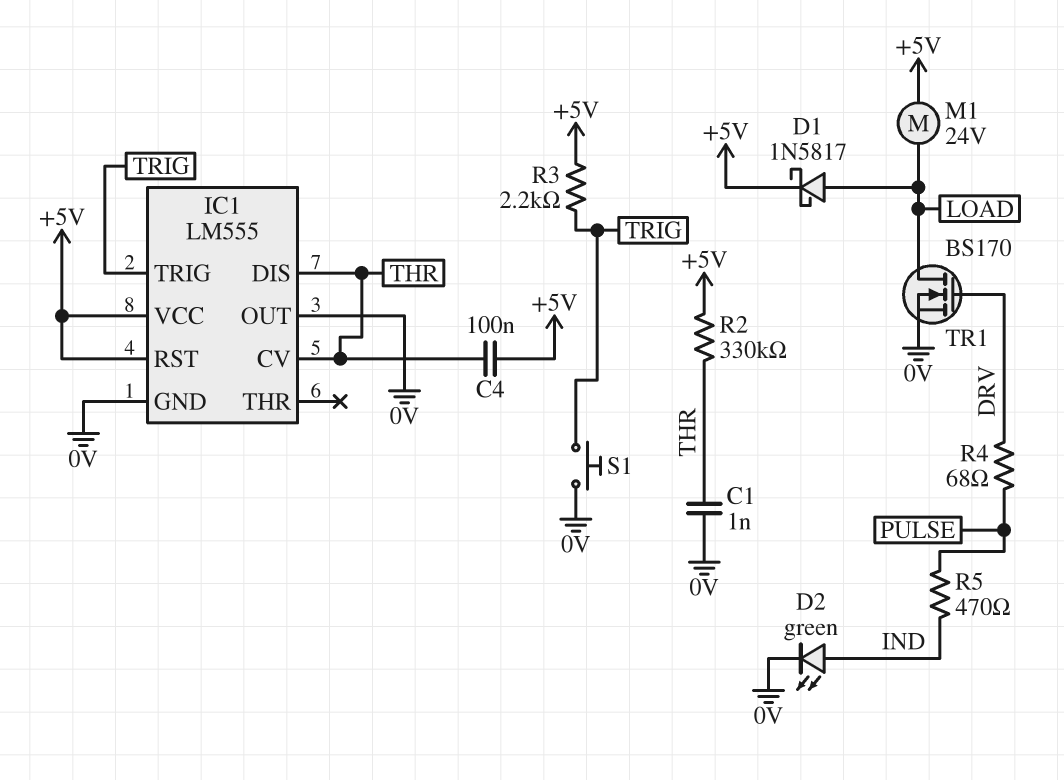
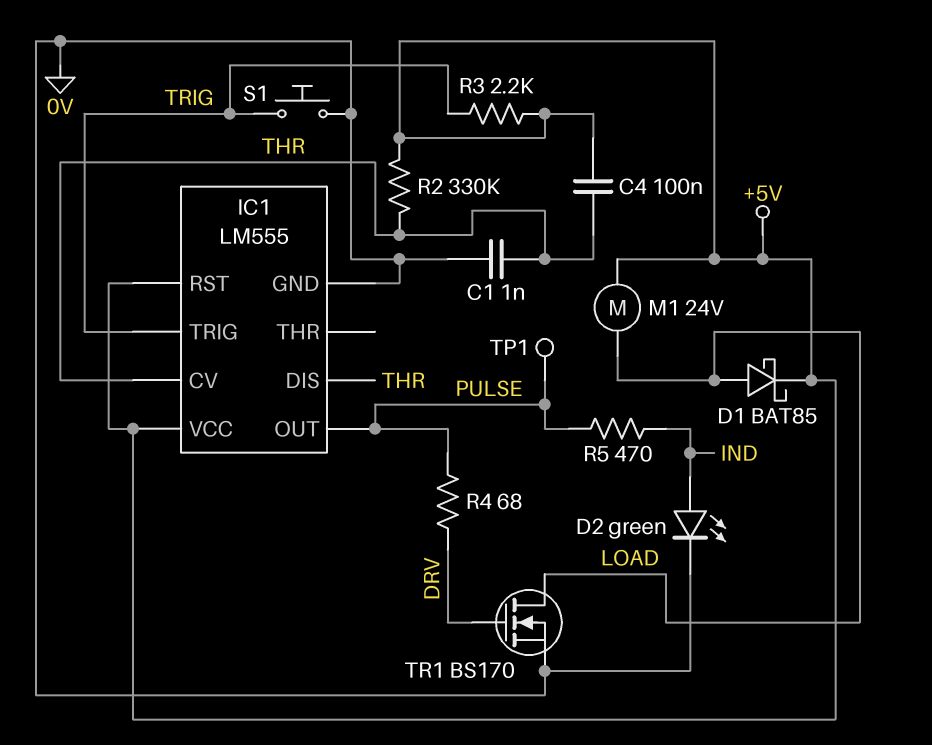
D1: schottky 1N5817 (A LOAD, K +5V) -> schottky BAT85 (A LOAD, K +5V)
IC1 pin OUT: 0V -> PULSE
TP1: none -> test point (PULSE)

